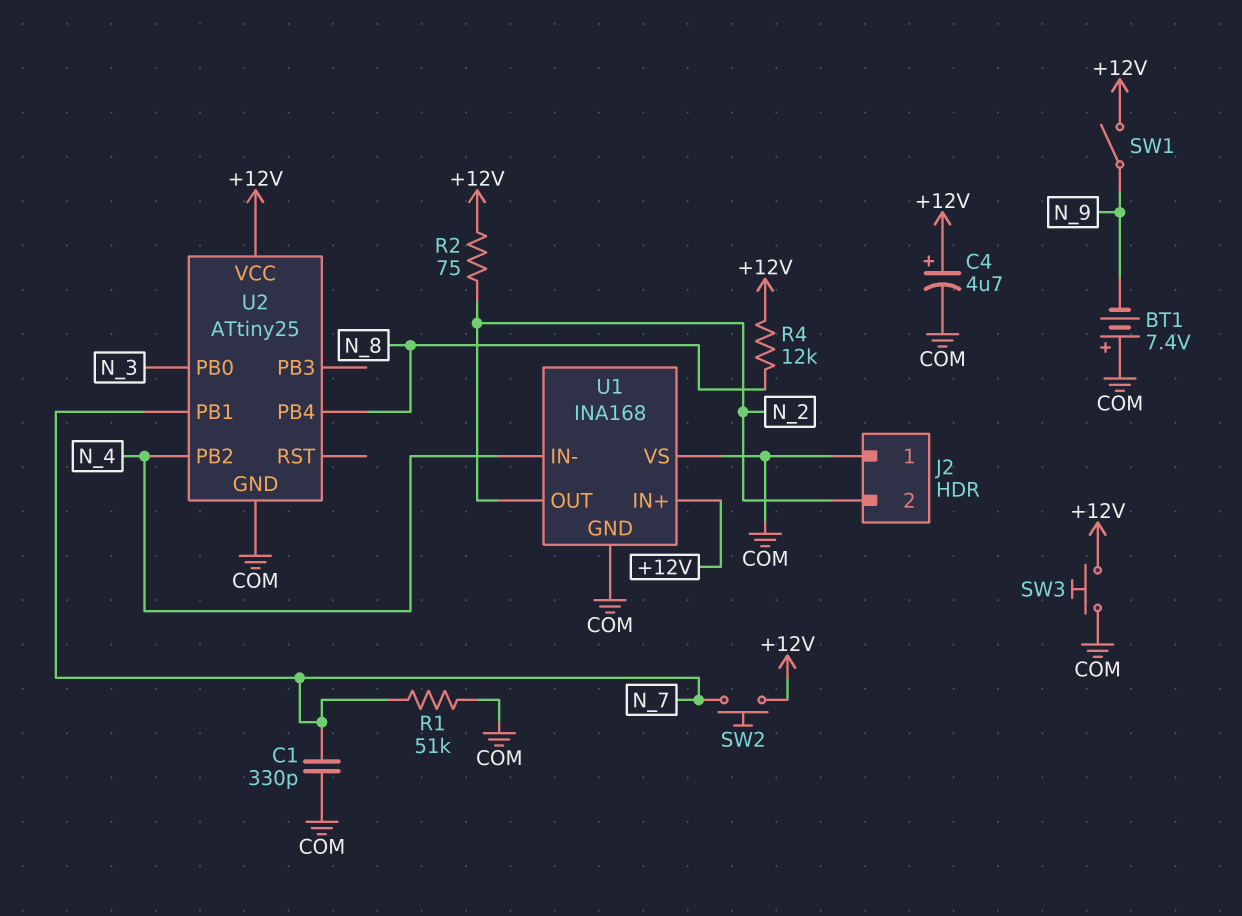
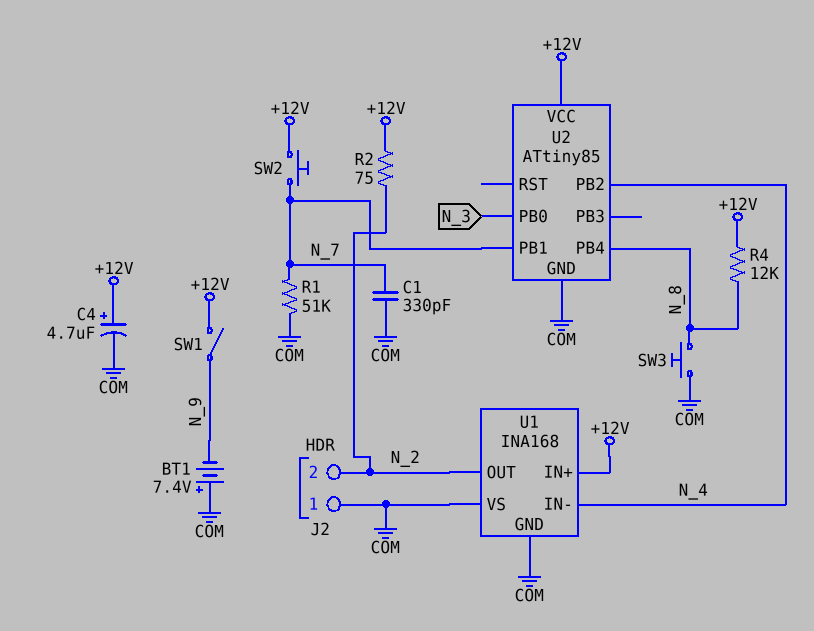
SW3: button (+12V, COM) -> button (COM, N_8)
U2: ATtiny25 -> ATtiny85

